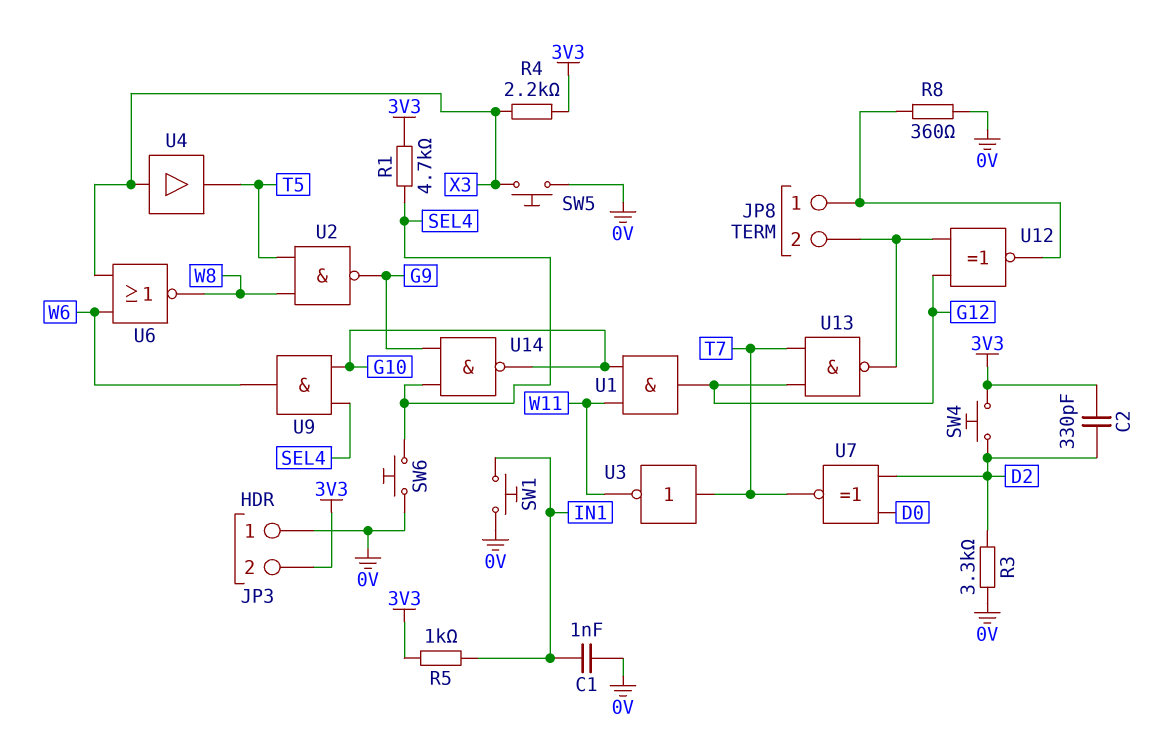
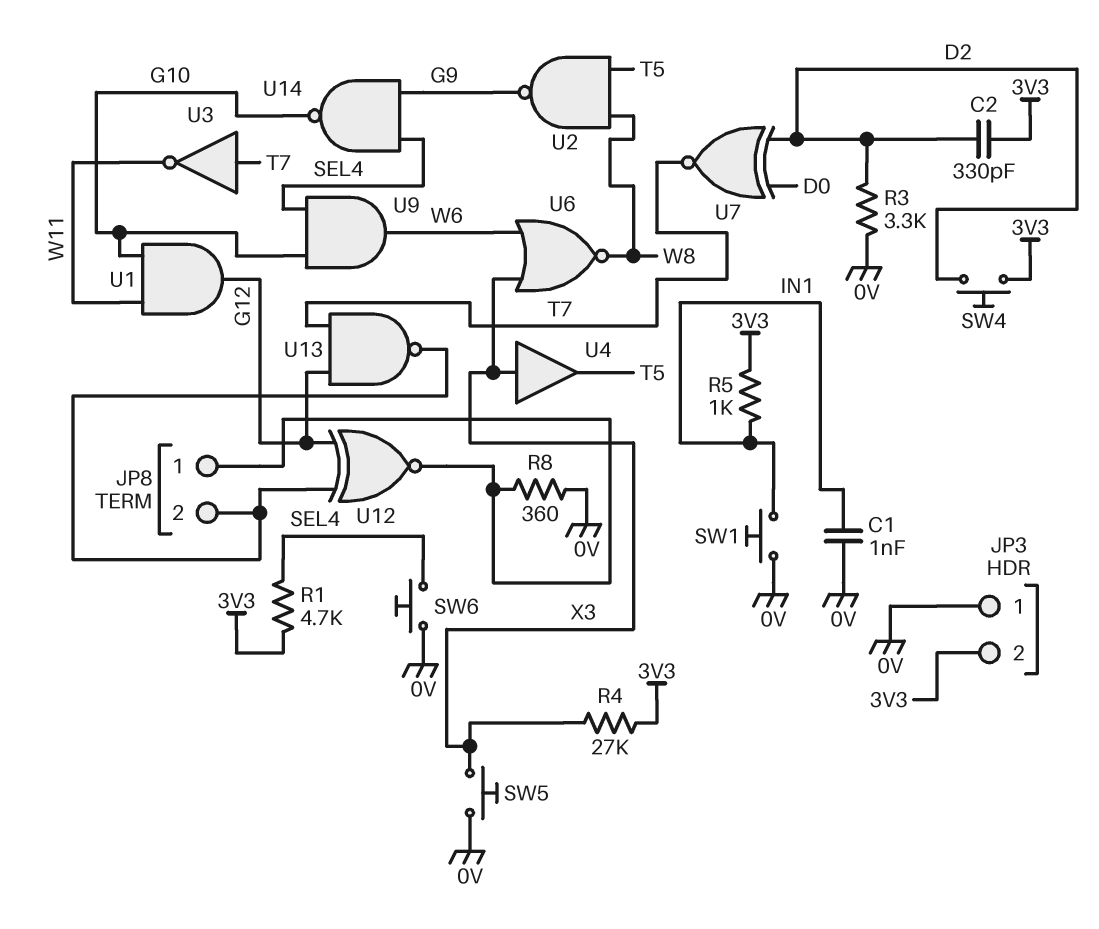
R4: 2.2k (3V3, X3) -> 27k (3V3, X3)

